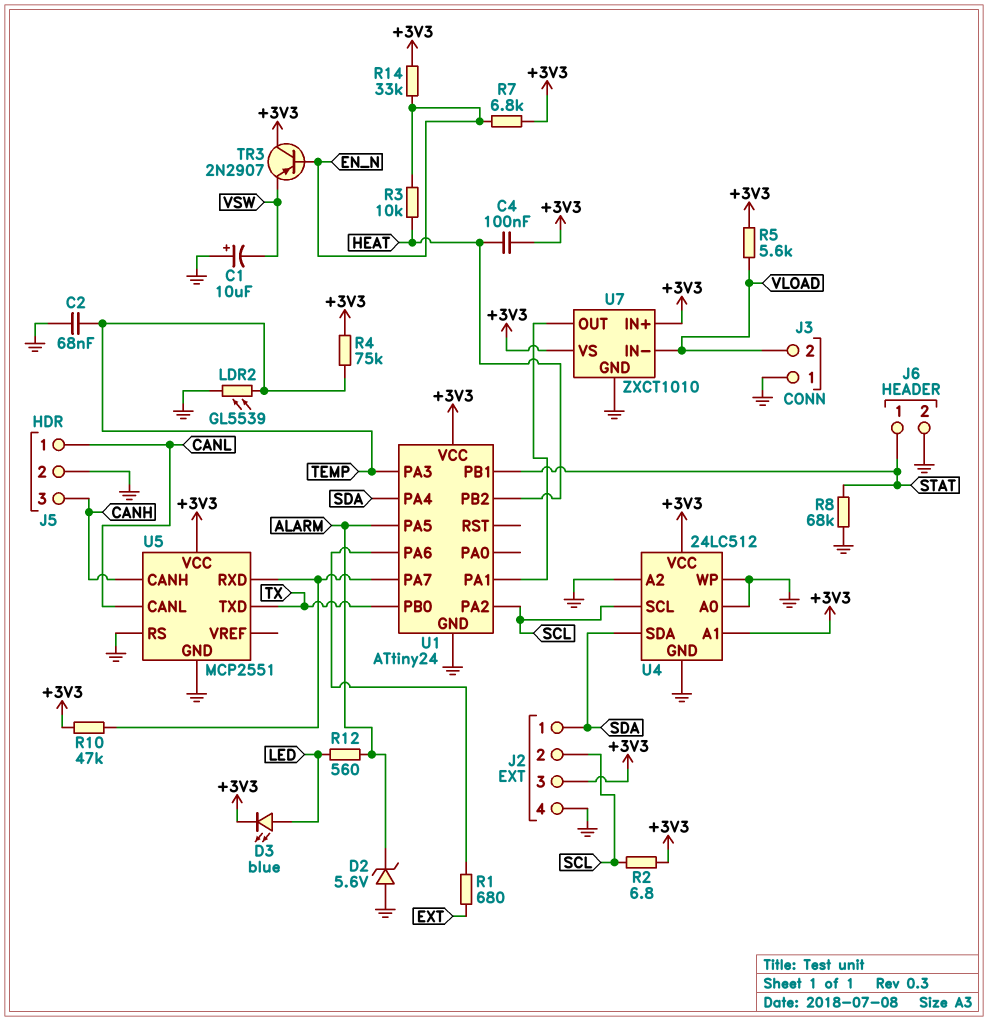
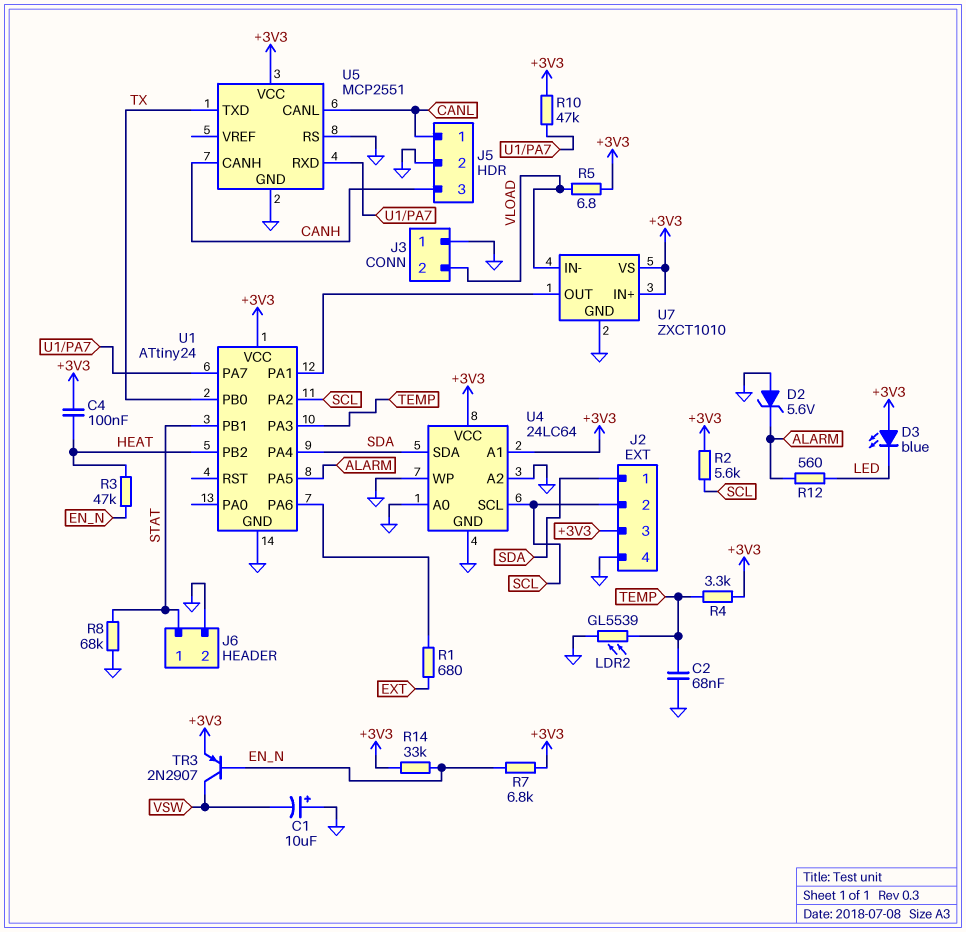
D3: LED blue (A LED, K +3V3) -> LED blue (A +3V3, K LED)
R2: 6.8 (+3V3, SCL) -> 5.6k (+3V3, SCL)
R3: 10k (EN_N, HEAT) -> 47k (EN_N, HEAT)
R4: 75k (+3V3, TEMP) -> 3.3k (+3V3, TEMP)
R5: 5.6k (+3V3, VLOAD) -> 6.8 (+3V3, VLOAD)
TR3: PNP 2N2907 (B EN_N, C +3V3, E VSW) -> PNP 2N2907 (B EN_N, C VSW, E +3V3)
U4: 24LC512 -> 24LC64

